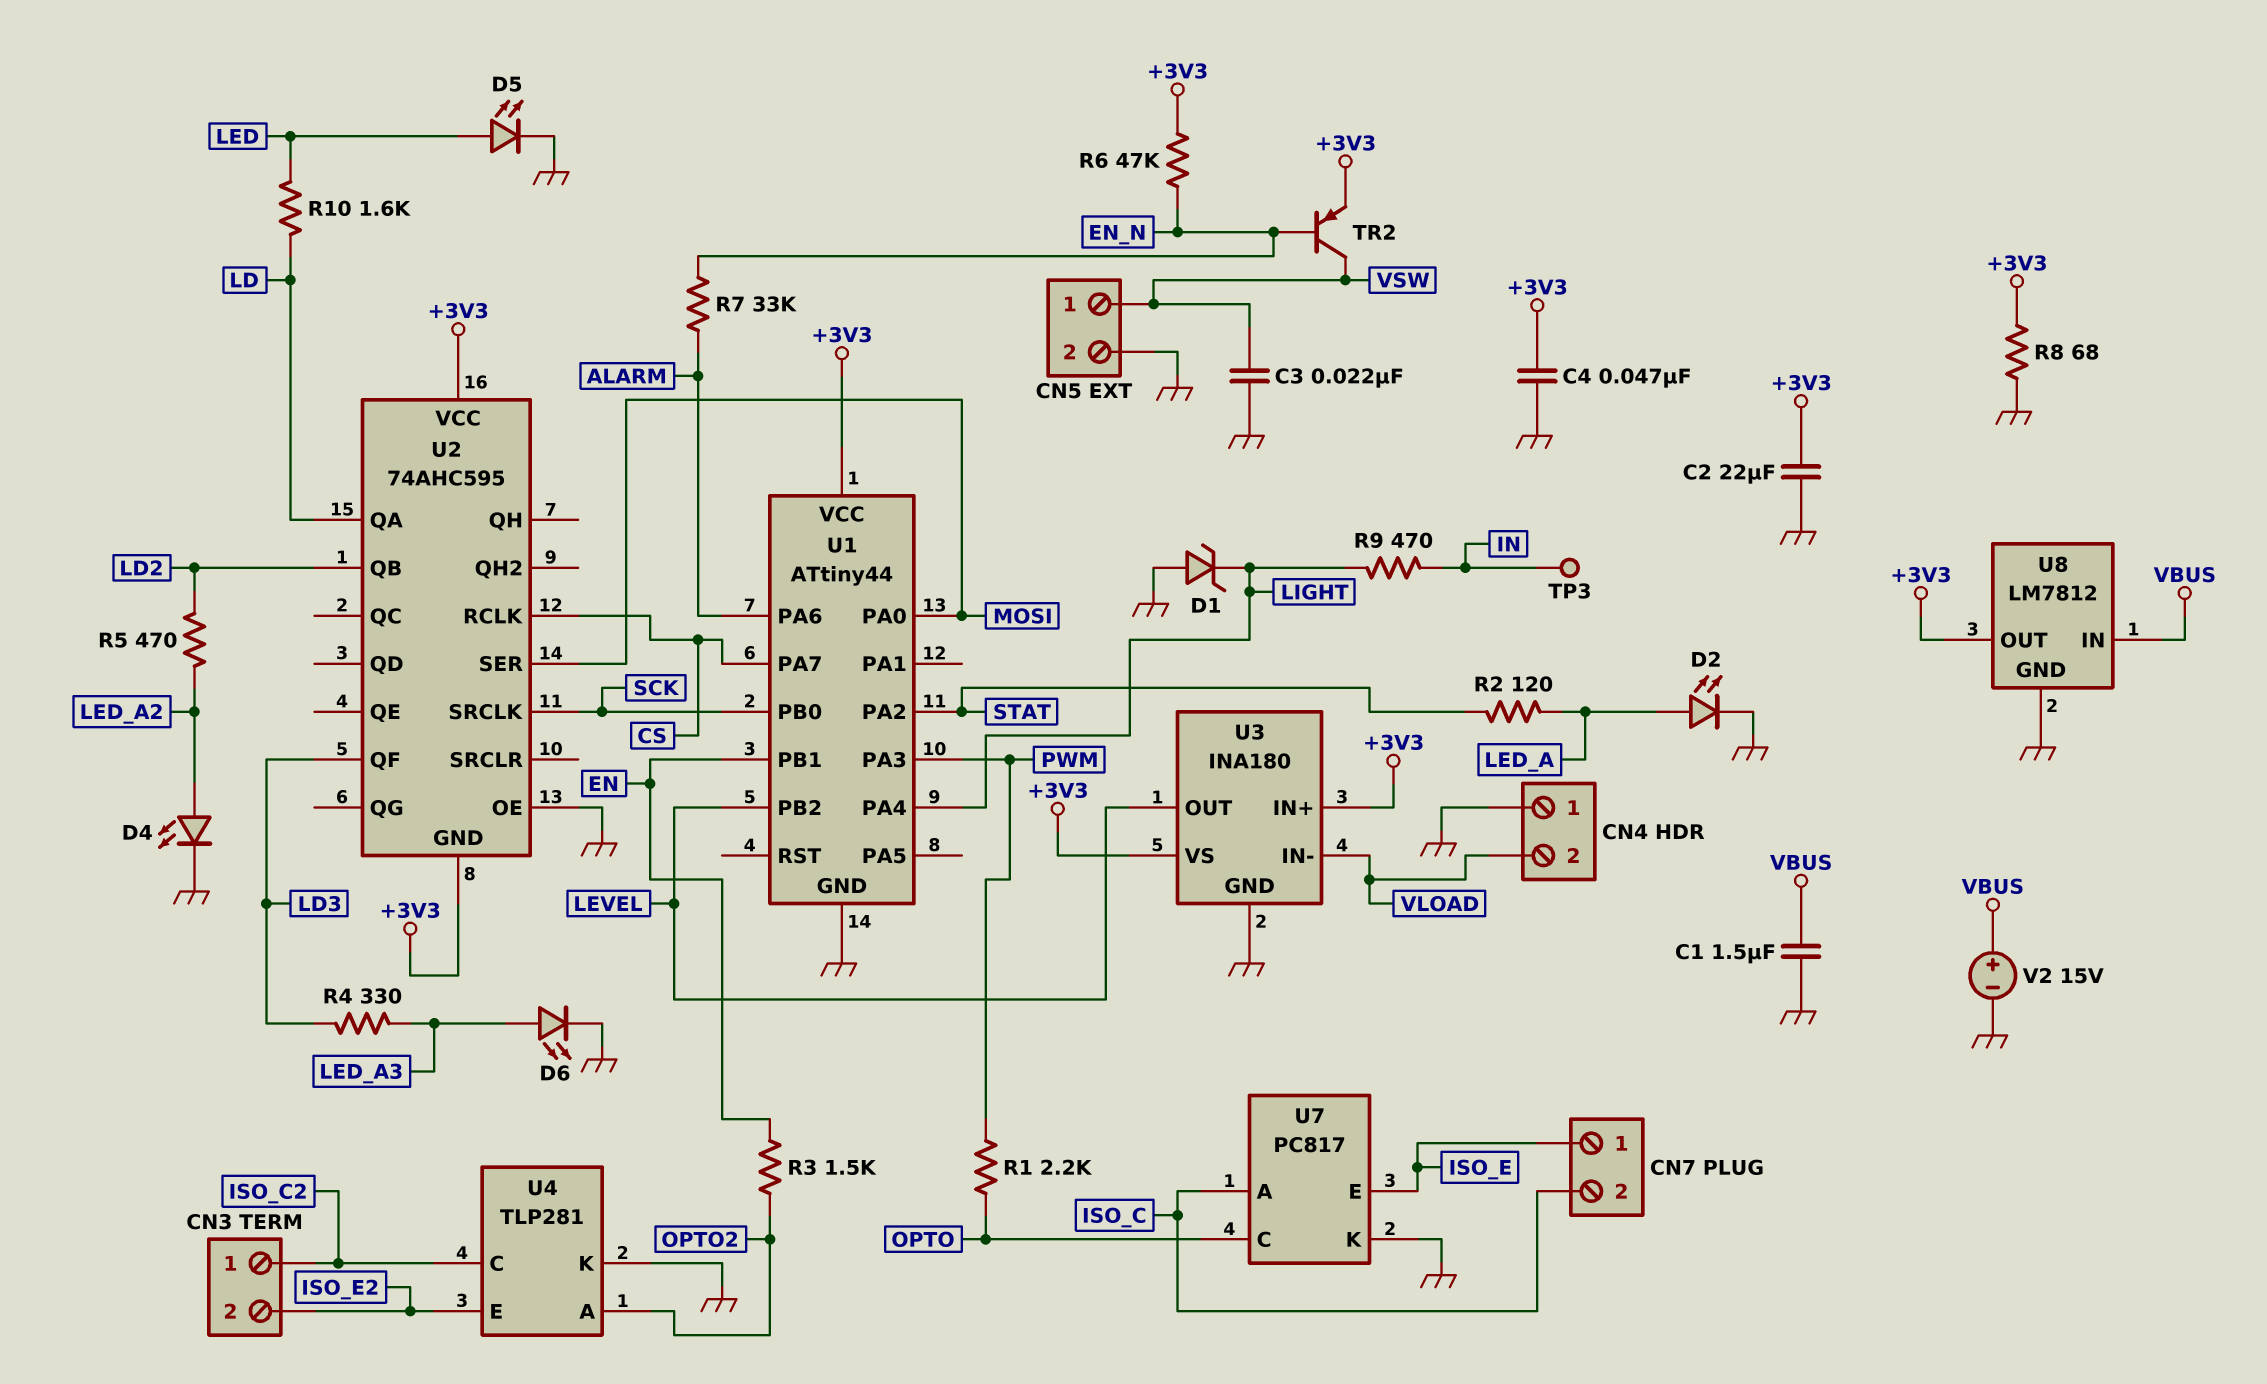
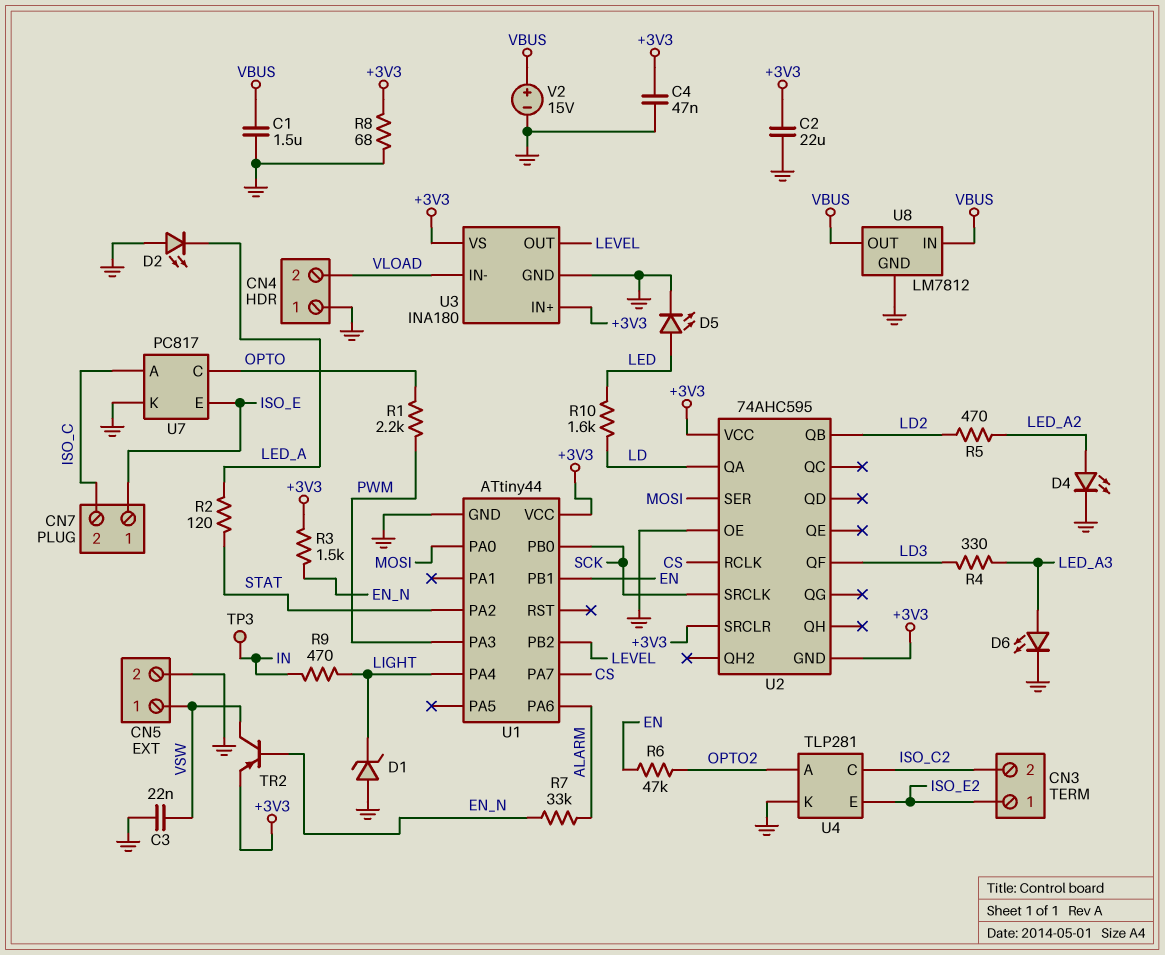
CN3 pin 1: ISO_C2 -> ISO_E2
CN3 pin 2: ISO_E2 -> ISO_C2
D2: LED (A LED_A, K GND) -> LED (A GND, K LED_A)
R3: 1.5k (EN, OPTO2) -> 1.5k (+3V3, EN_N)
R6: 47k (+3V3, EN_N) -> 47k (EN, OPTO2)
U2 pin SRCLR: none -> +3V3
U8 pin OUT: +3V3 -> VBUS

